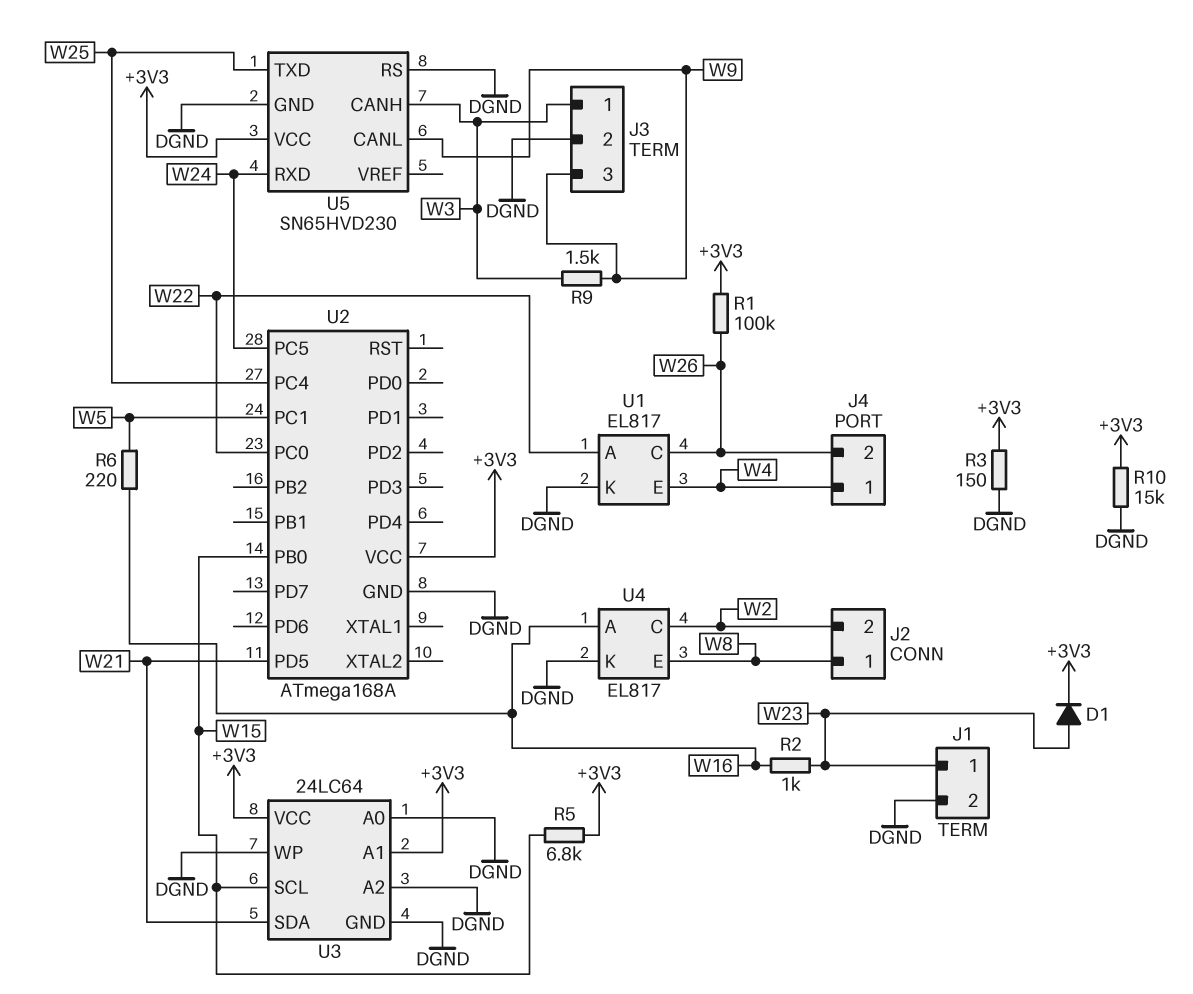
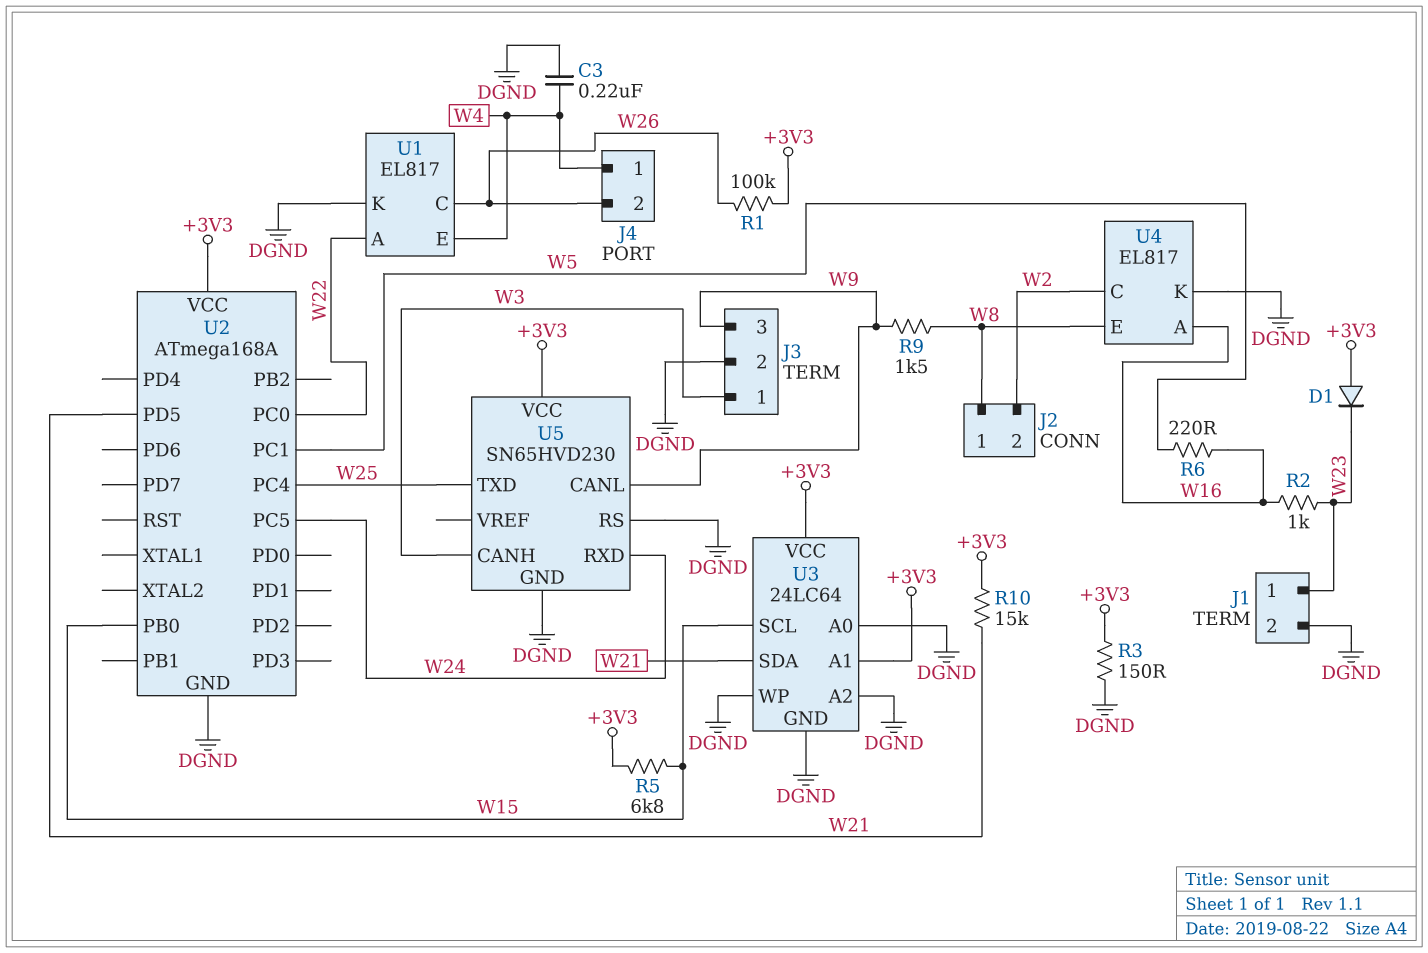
C3: none -> 220nF (DGND, W4)
D1: diode (A W23, K +3V3) -> diode (A +3V3, K W23)
R9: 1.5k (W3, W9) -> 1.5k (W8, W9)
R10: 15k (+3V3, DGND) -> 15k (+3V3, W21)

